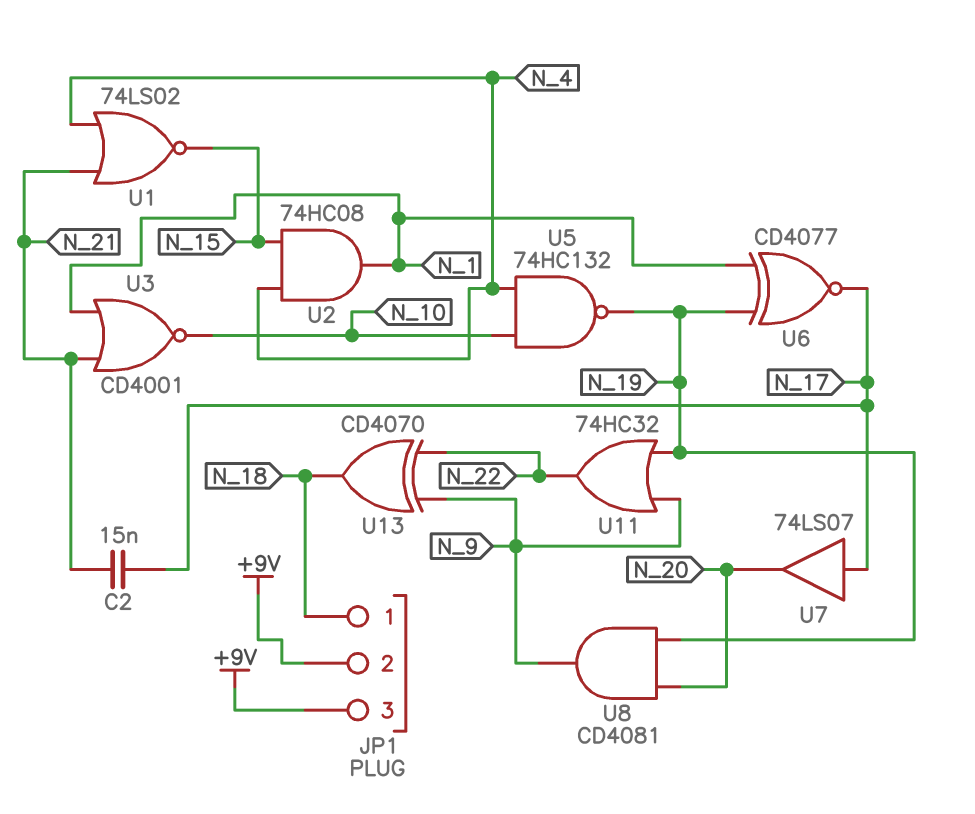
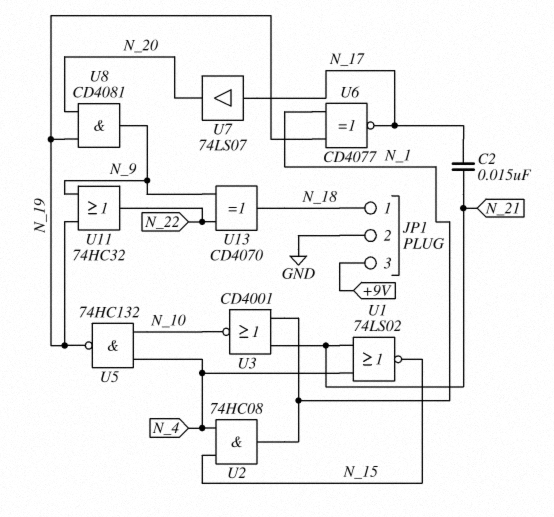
JP1 pin 2: +9V -> GND

